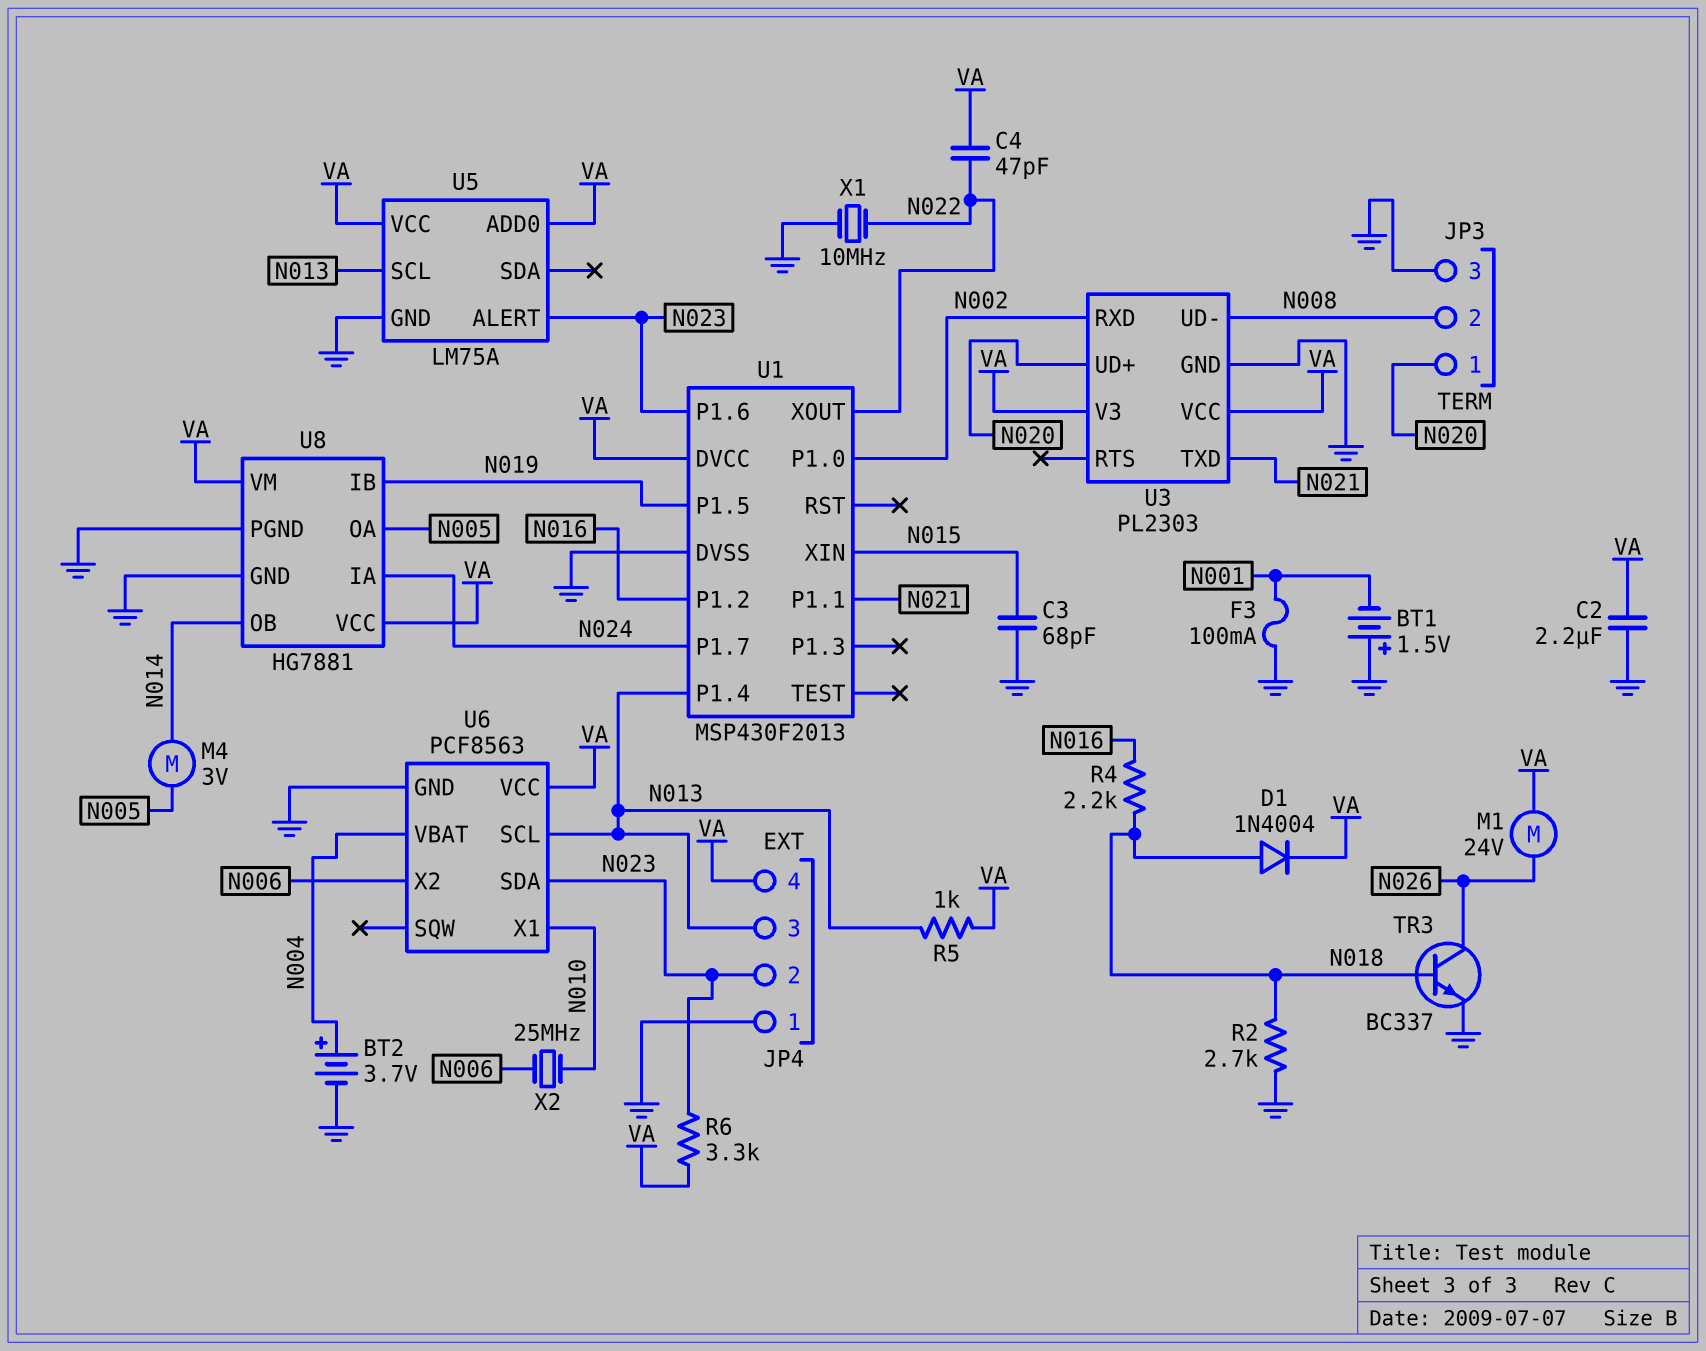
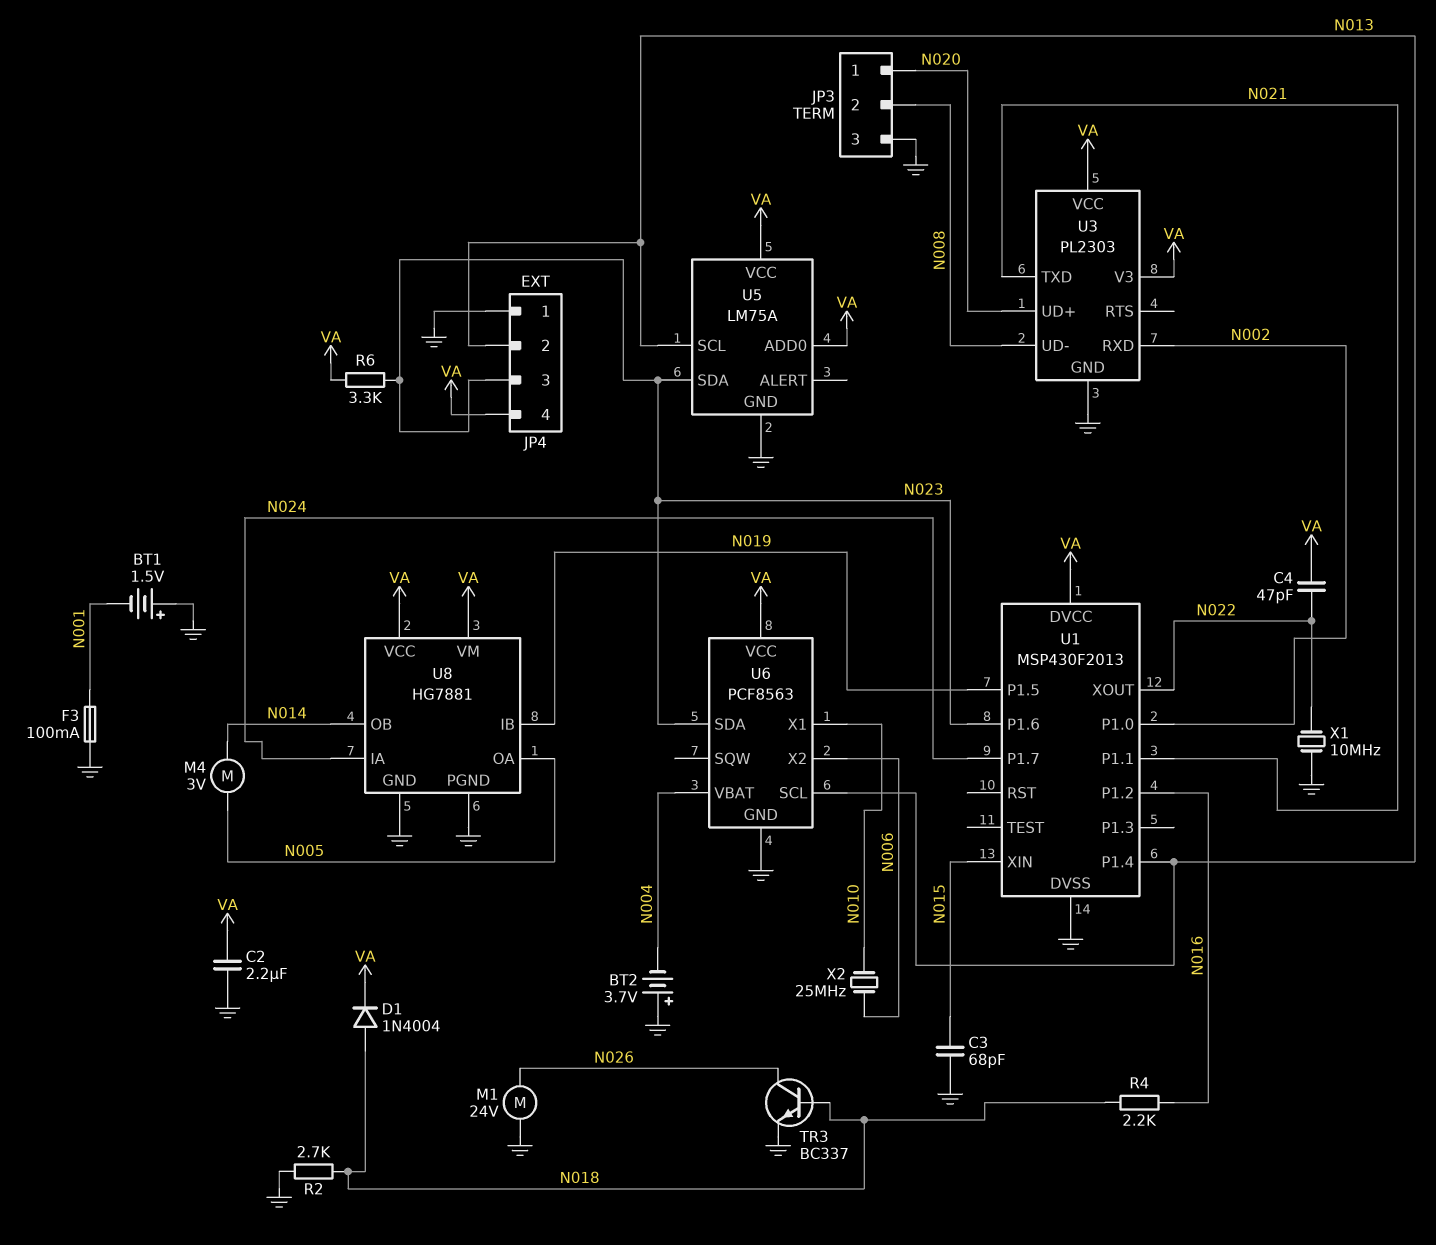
BT2: 3.7V (plus N004, minus GND) -> 3.7V (plus GND, minus N004)
JP4 pin 2: N023 -> N013
JP4 pin 3: N013 -> N023
M1: motor 24V (N026, VA) -> motor 24V (GND, N026)
R5: 1k (N013, VA) -> none
U5 pin ALERT: N023 -> none
U5 pin SDA: none -> N023

